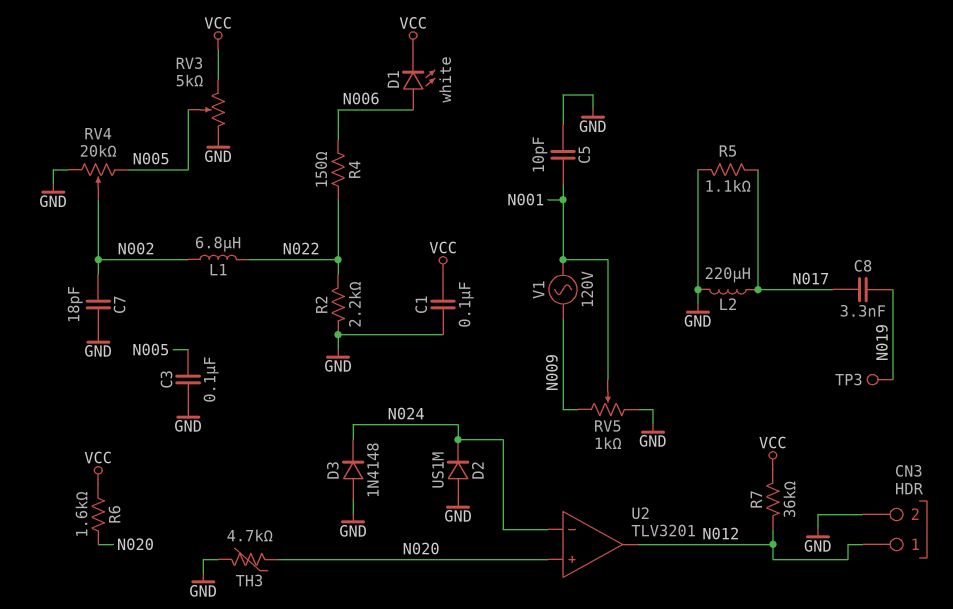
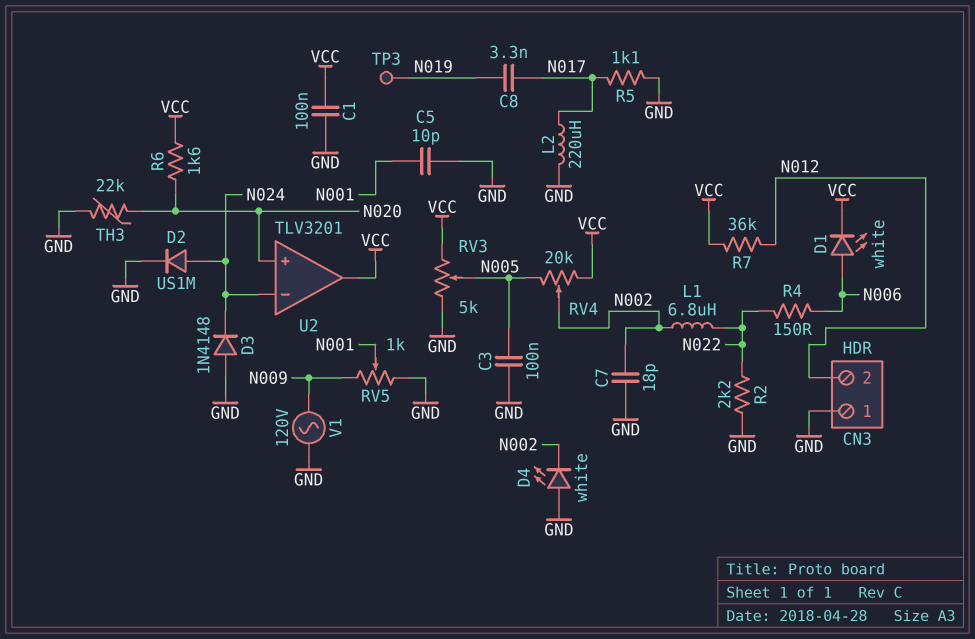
CN3 pin 1: N012 -> GND
CN3 pin 2: GND -> N012
D2: diode US1M (A GND, K N024) -> diode US1M (A N024, K GND)
D4: none -> LED white (A GND, K N002)
RV4: 20k (GND, N005, wiper N002) -> 20k (N005, VCC, wiper N002)
TH3: 4.7k (GND, N020) -> 22k (GND, N020)
U2 pin out: N012 -> VCC
V1: AC 120V (N001, N009) -> AC 120V (GND, N009)

